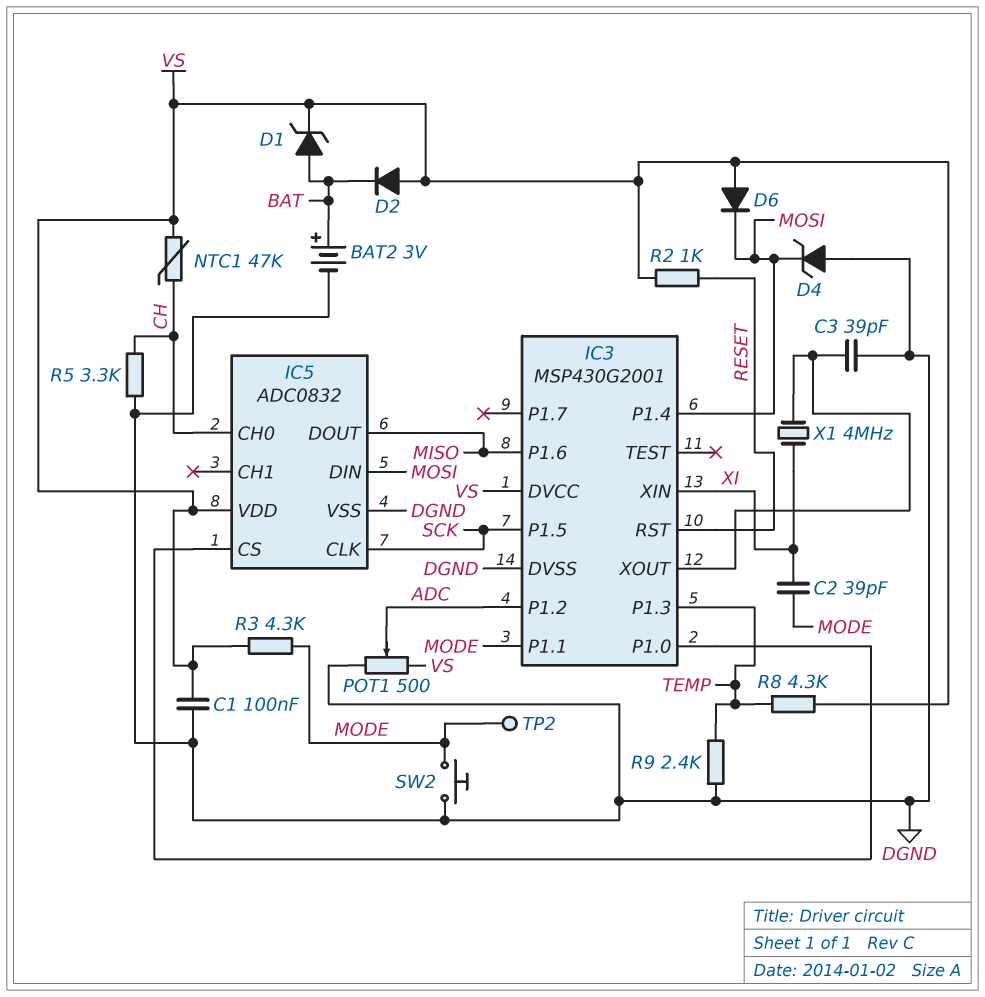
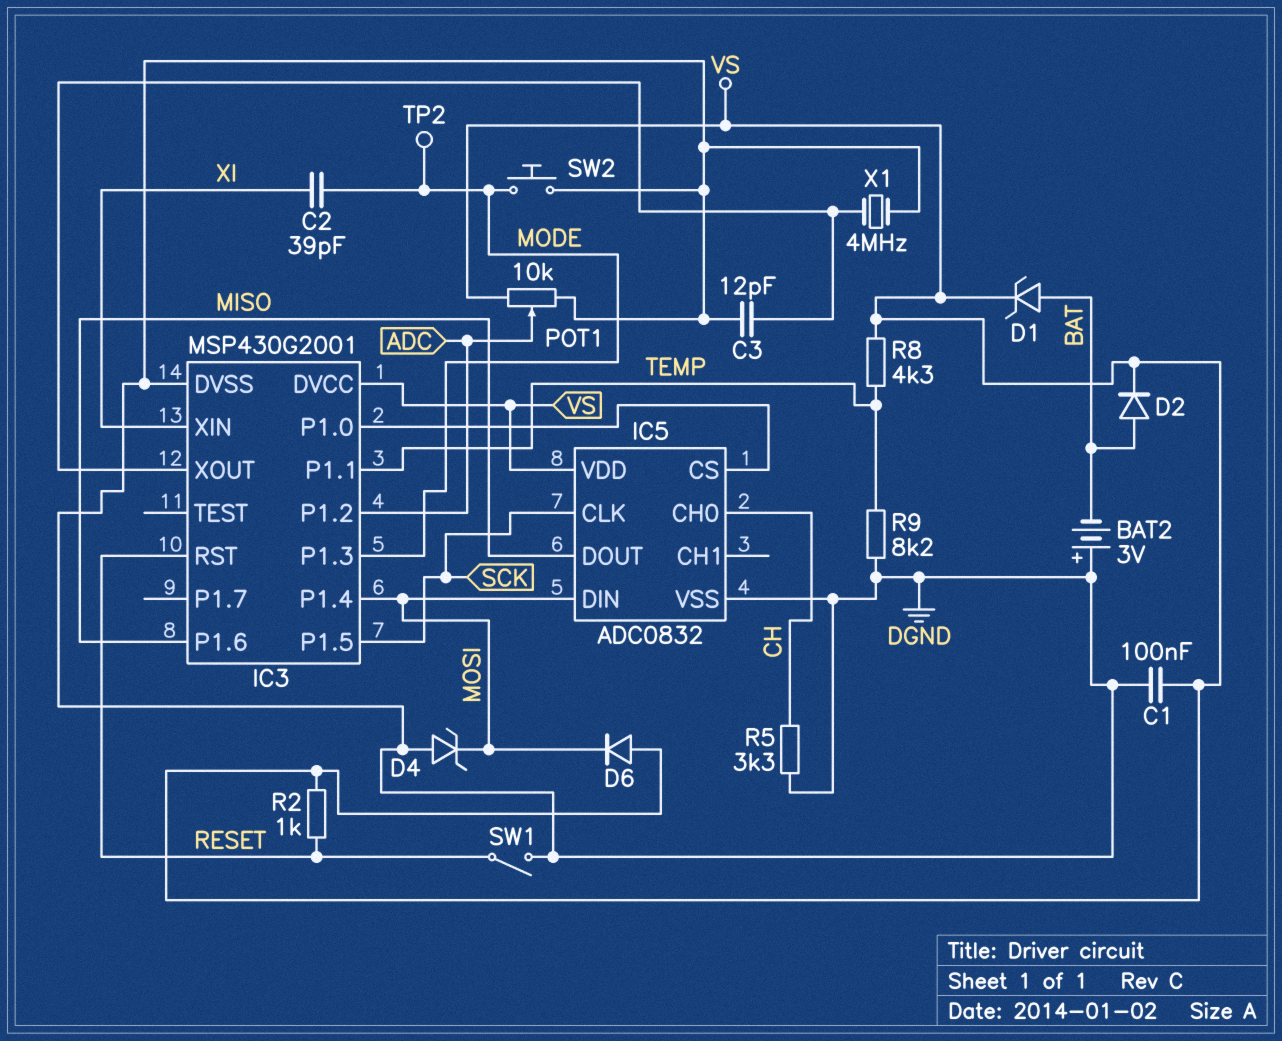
BAT2: 3V (plus BAT, minus DGND) -> 3V (plus DGND, minus BAT)
C3: 39pF (DGND, IC3/XOUT) -> 12pF (DGND, IC3/XOUT)
D2: diode (A VS, K BAT) -> diode (A BAT, K VS)
IC3 pin P1.1: MODE -> TEMP
IC3 pin P1.3: TEMP -> MODE
NTC1: 47k (CH, VS) -> none
POT1: 500 (DGND, VS, wiper ADC) -> 10k (DGND, VS, wiper ADC)
R3: 4.3k (MODE, VS) -> none
R9: 2.4k (DGND, TEMP) -> 8.2k (DGND, TEMP)
SW1: none -> switch (DGND, RESET)
X1: 4MHz (IC3/XOUT, XI) -> 4MHz (DGND, IC3/XOUT)

